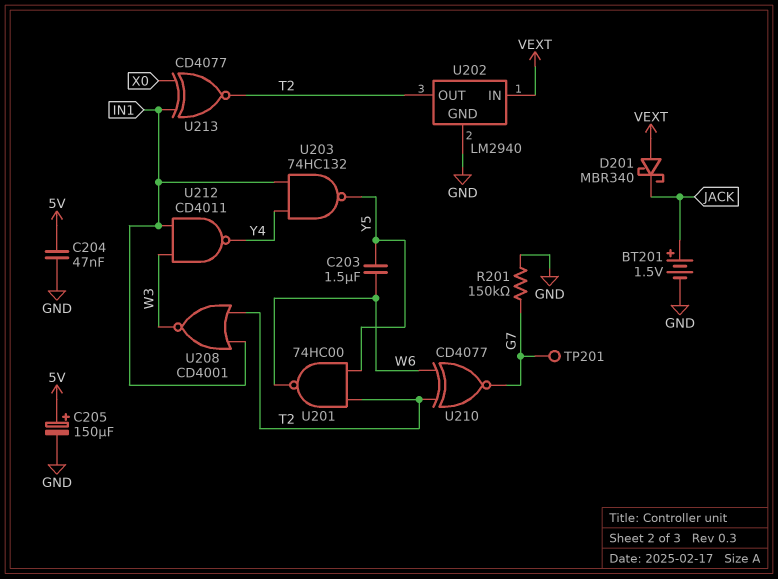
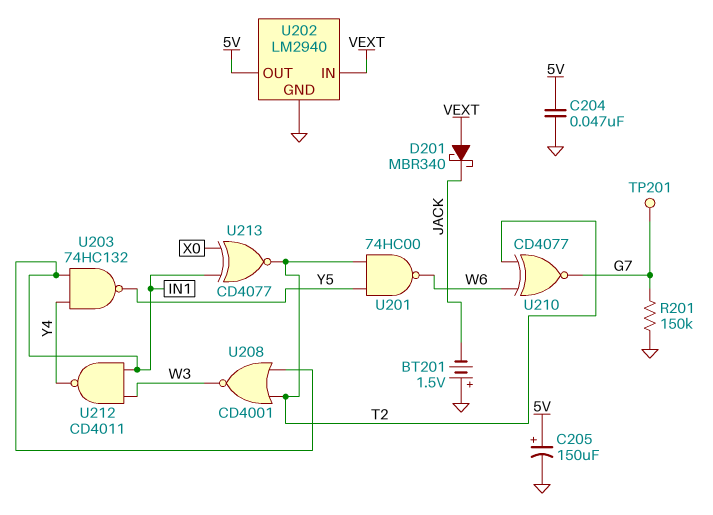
BT201: 1.5V (plus JACK, minus GND) -> 1.5V (plus GND, minus JACK)
C203: 1.5uF (W6, Y5) -> none
U202 pin OUT: T2 -> 5V

